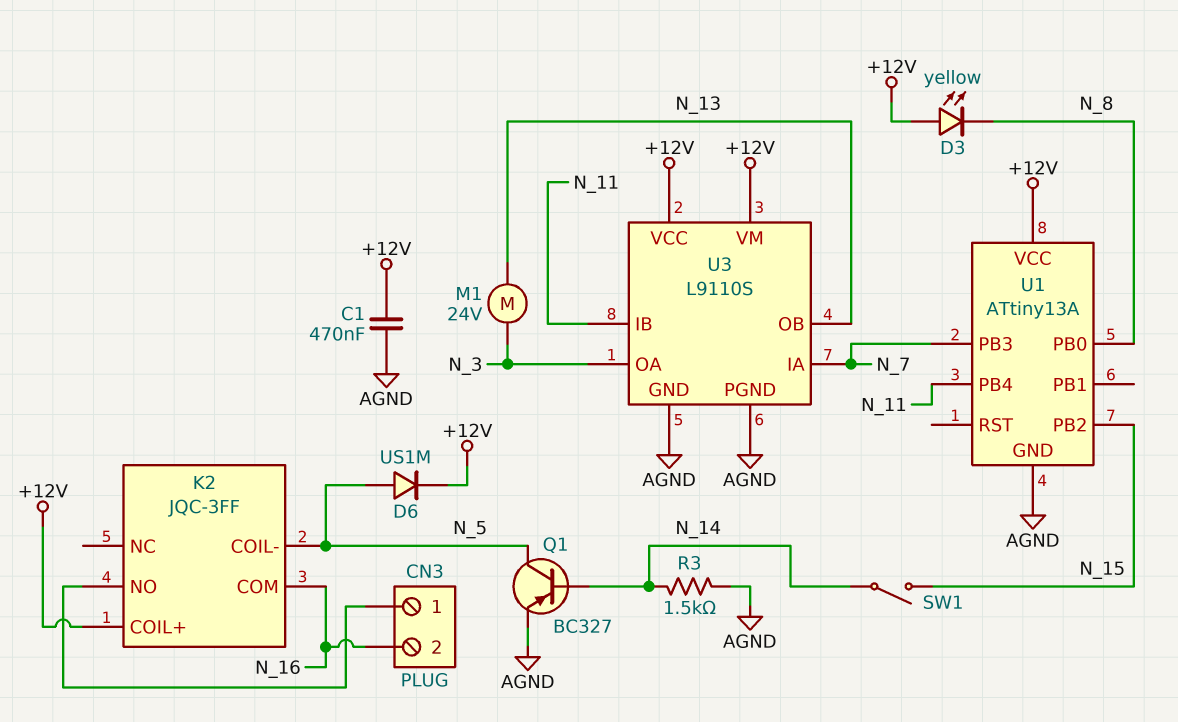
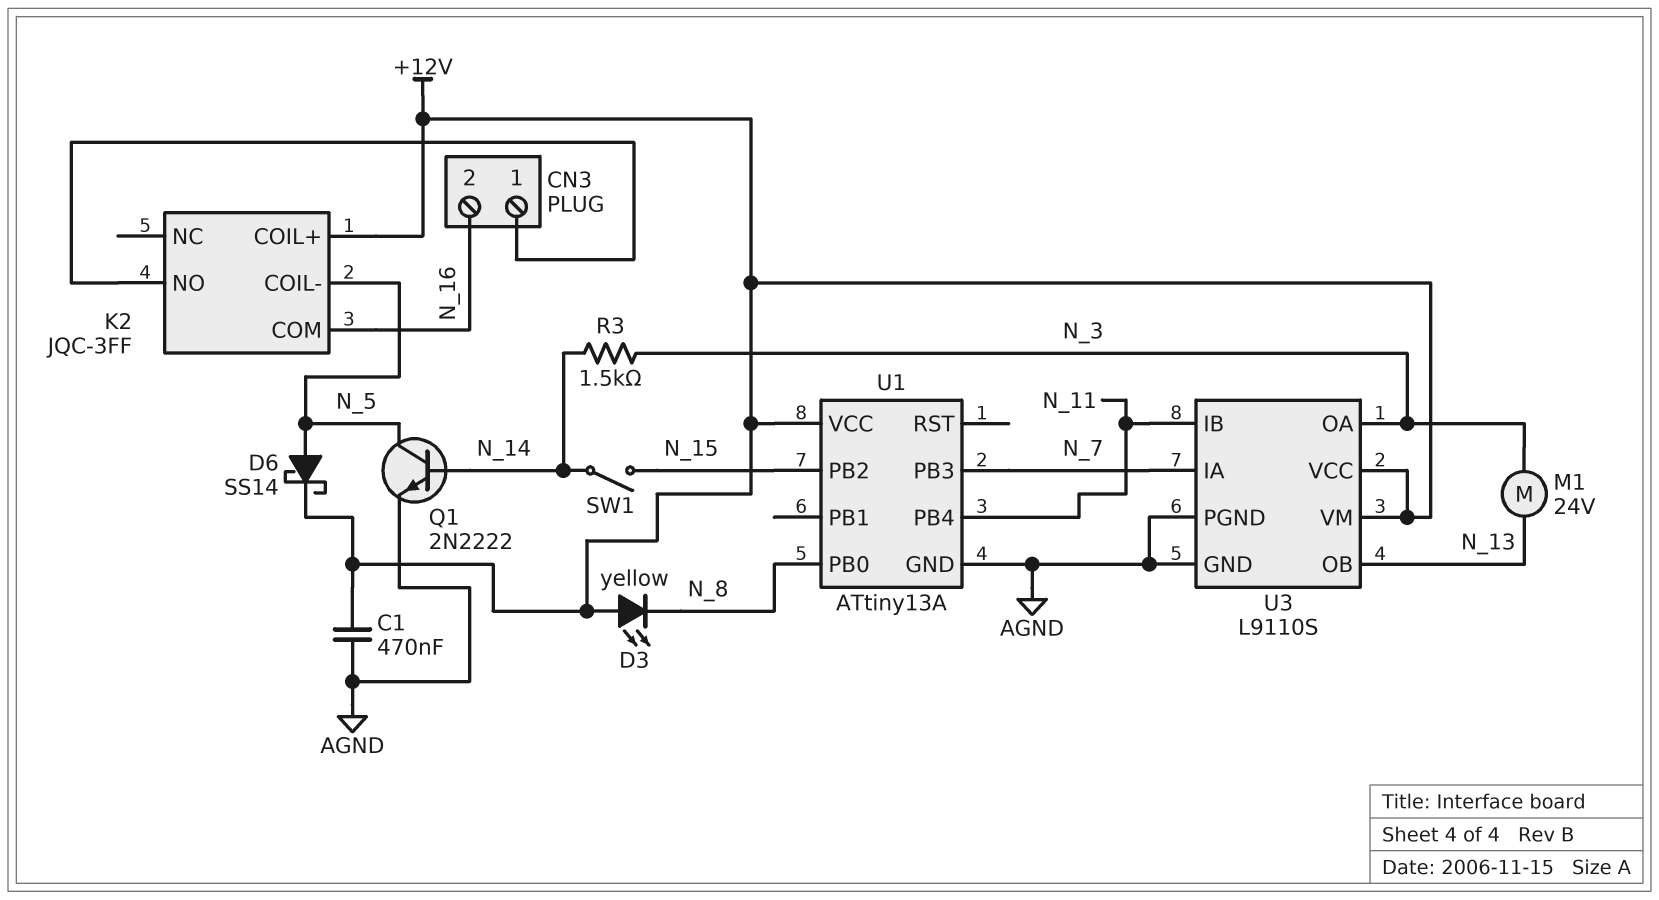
D6: diode US1M (A N_5, K +12V) -> schottky SS14 (A N_5, K +12V)
Q1: PNP BC327 (B N_14, C N_5, E AGND) -> NPN 2N2222 (B N_14, C N_5, E AGND)
R3: 1.5k (AGND, N_14) -> 1.5k (N_3, N_14)

